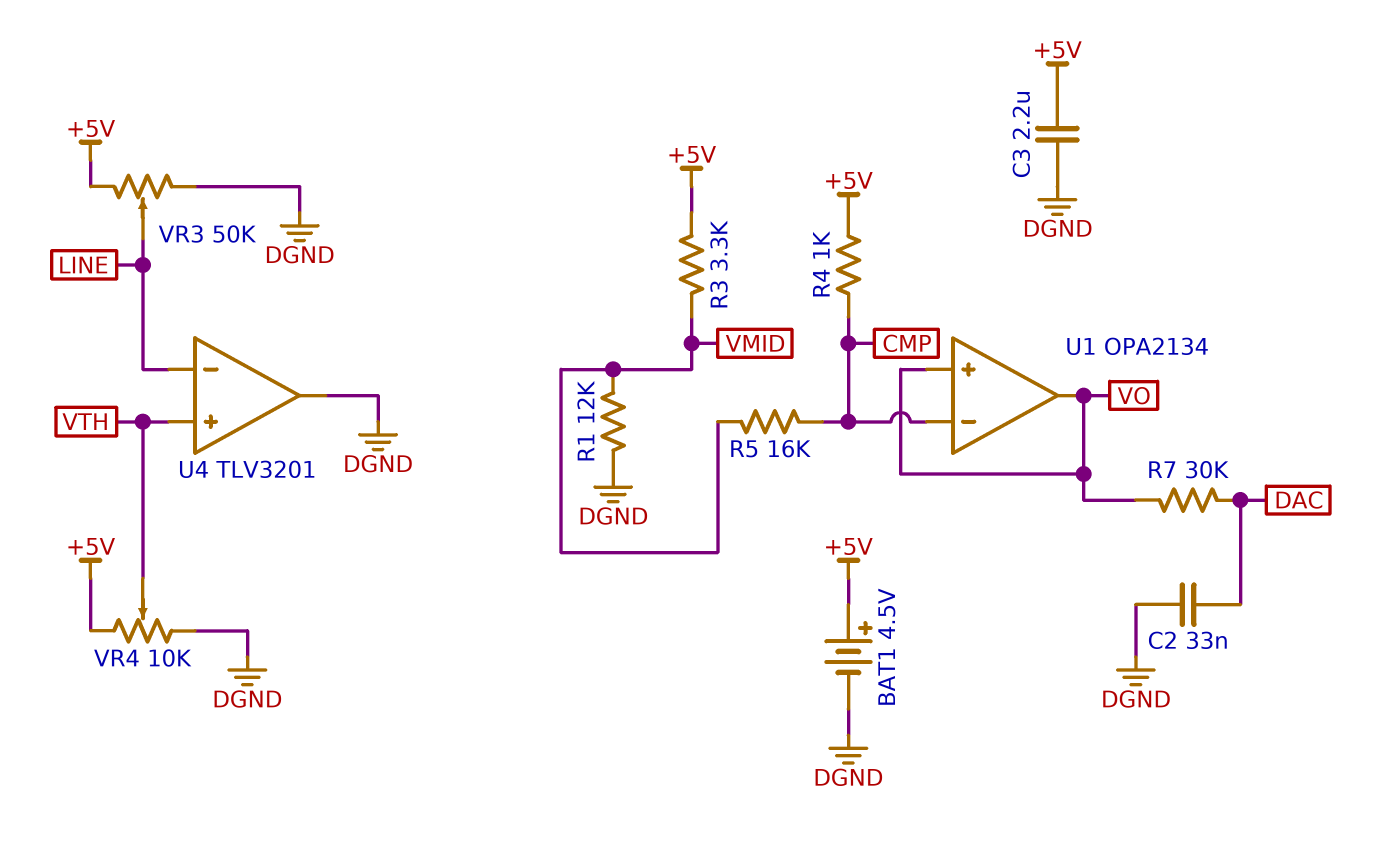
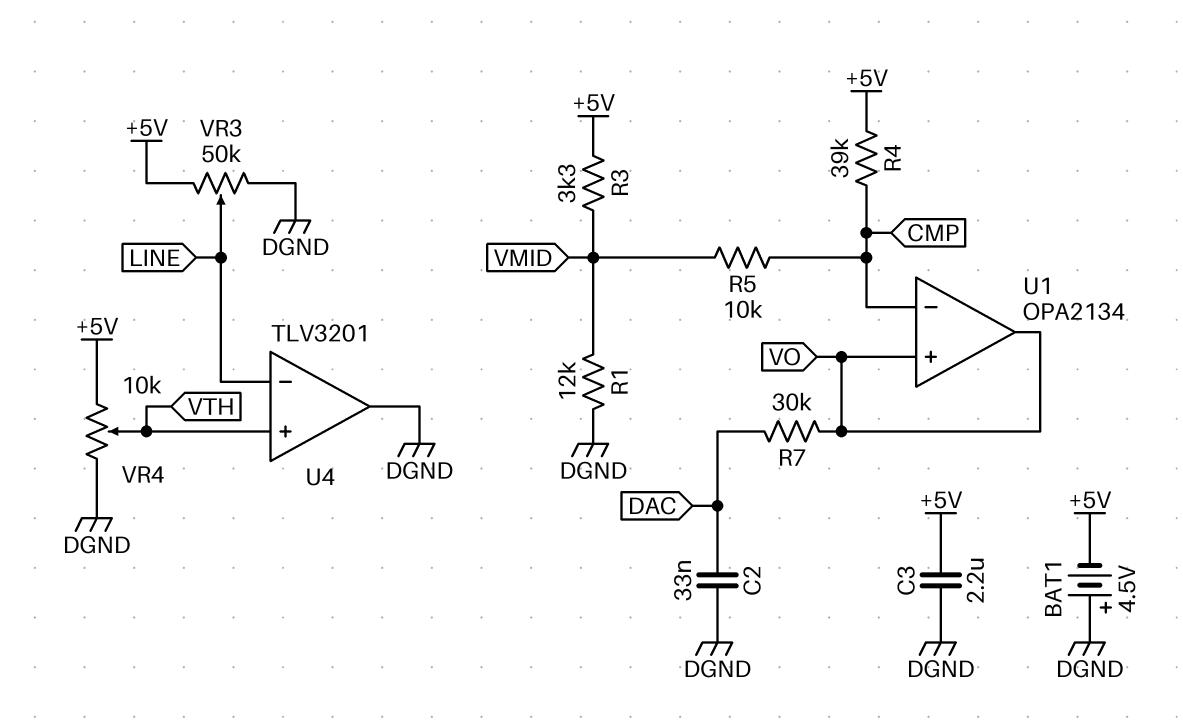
BAT1: 4.5V (plus +5V, minus DGND) -> 4.5V (plus DGND, minus +5V)
R4: 1k (+5V, CMP) -> 39k (+5V, CMP)
R5: 16k (CMP, VMID) -> 10k (CMP, VMID)

